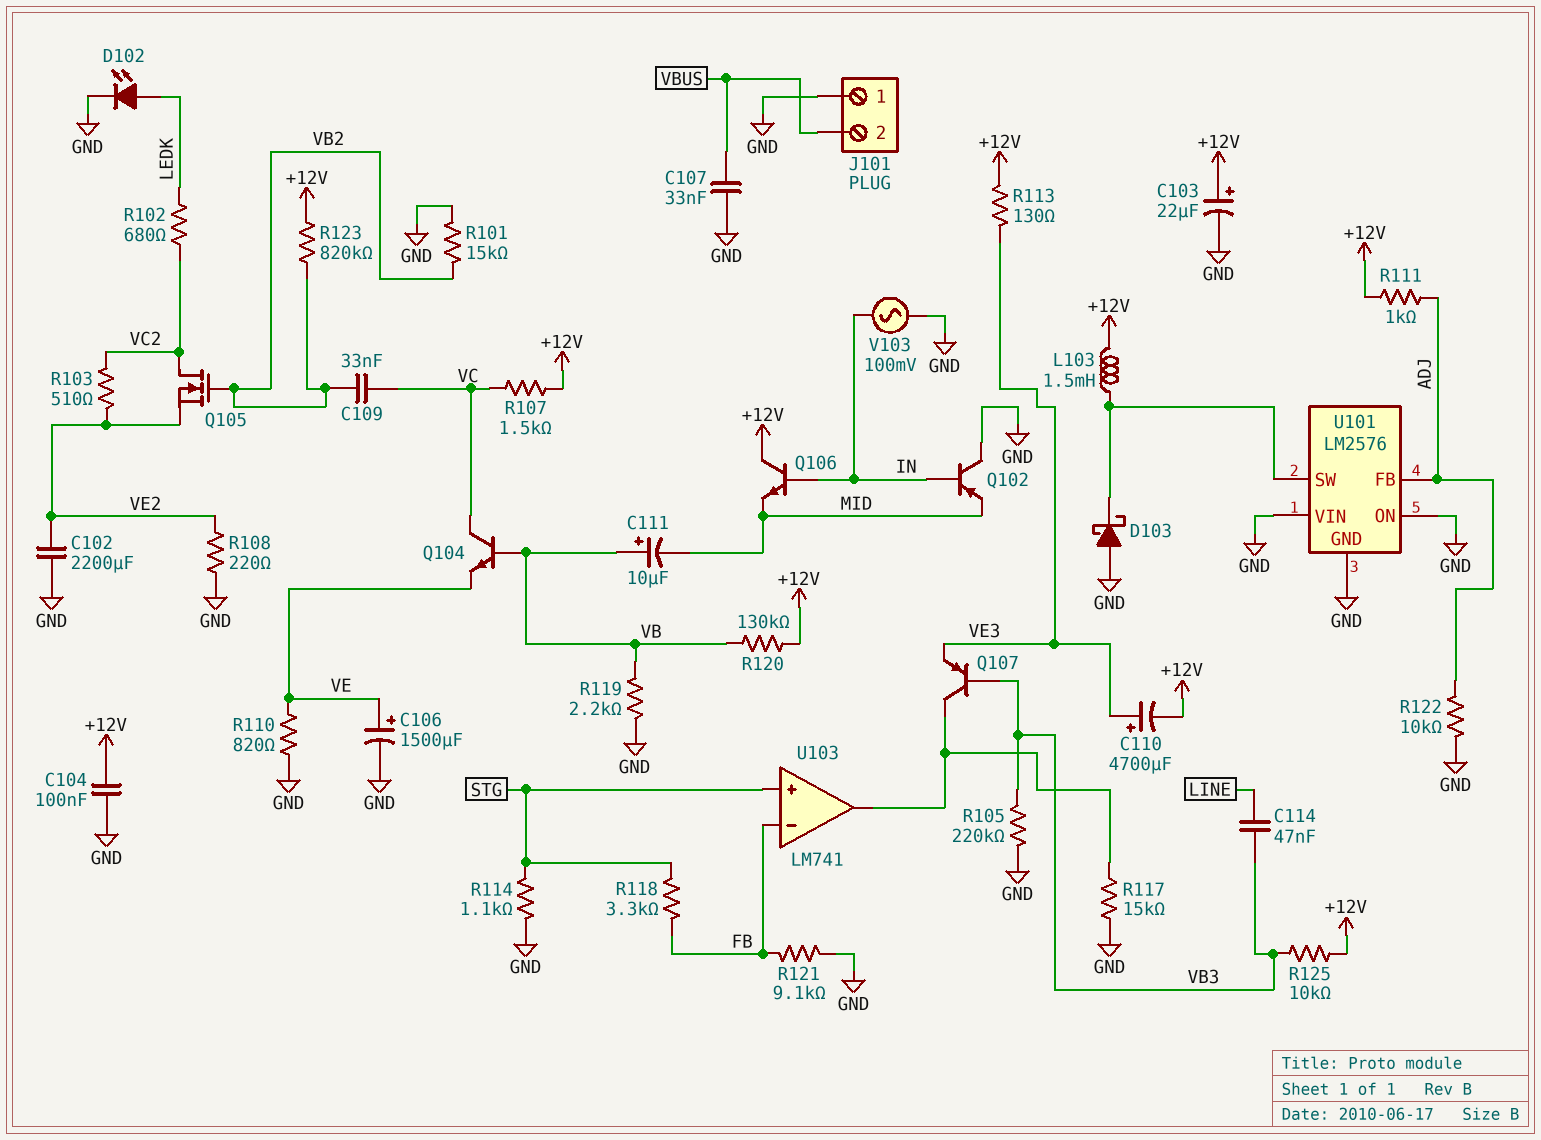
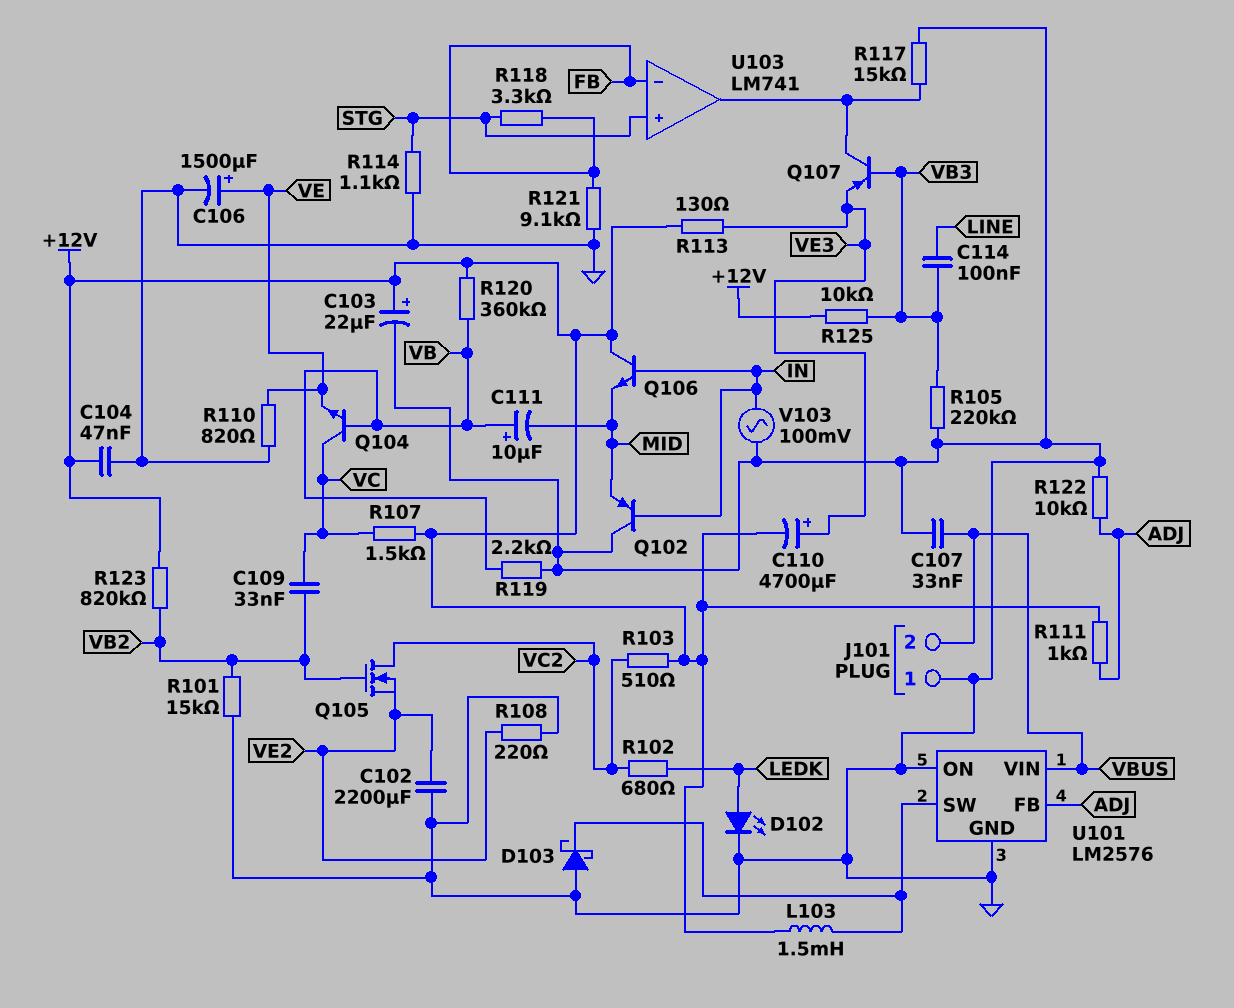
C104: 100nF (+12V, GND) -> 47nF (+12V, GND)
C114: 47nF (LINE, VB3) -> 100nF (LINE, VB3)
R103: 510 (VC2, VE2) -> 510 (+12V, VC2)
R120: 130k (+12V, VB) -> 360k (+12V, VB)
U101 pin VIN: GND -> VBUS

